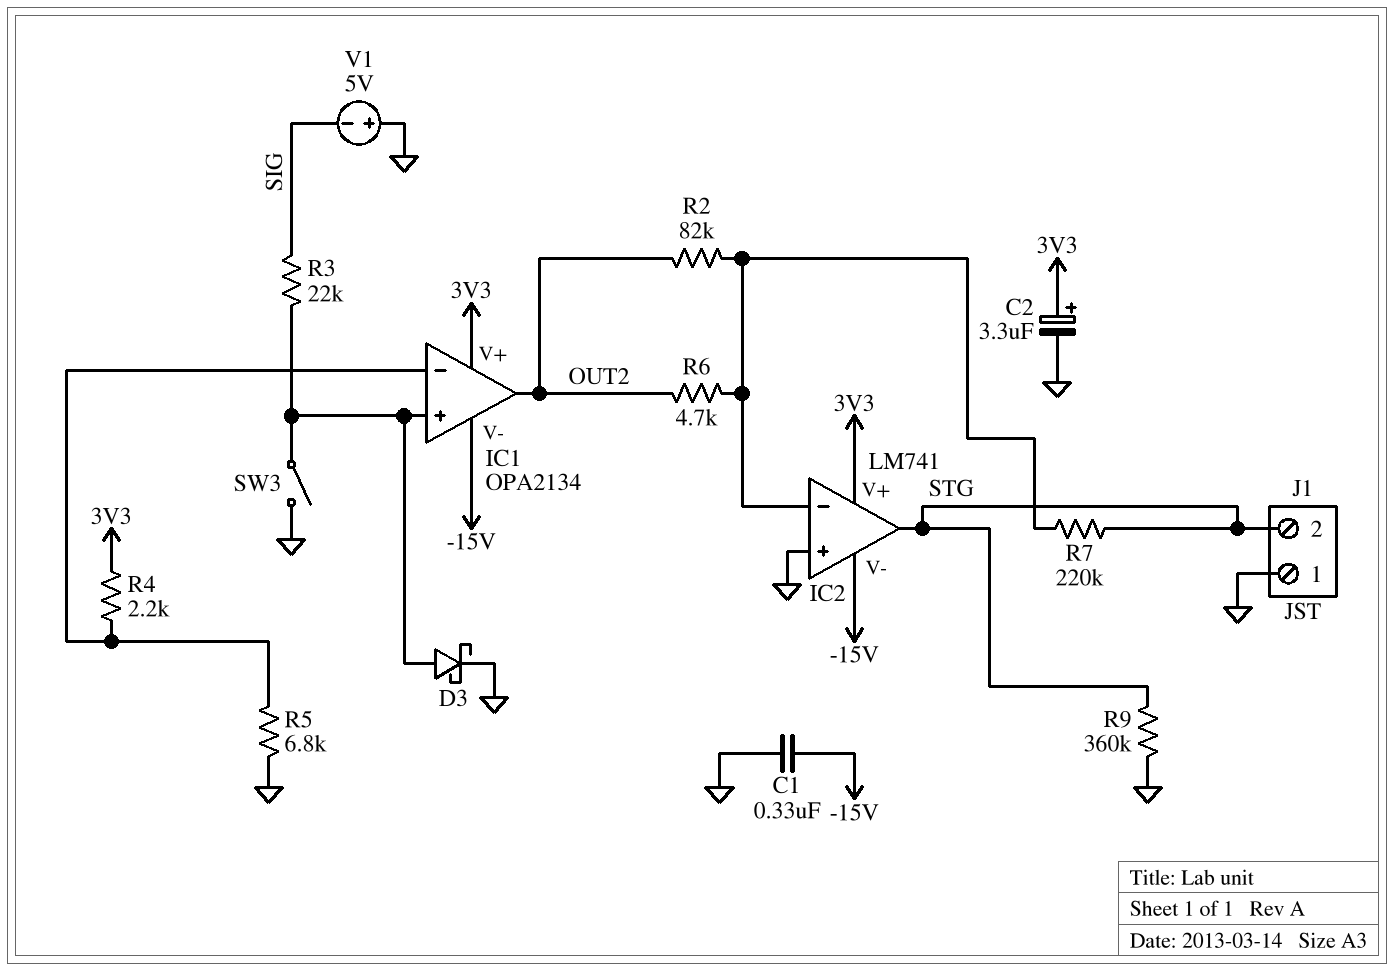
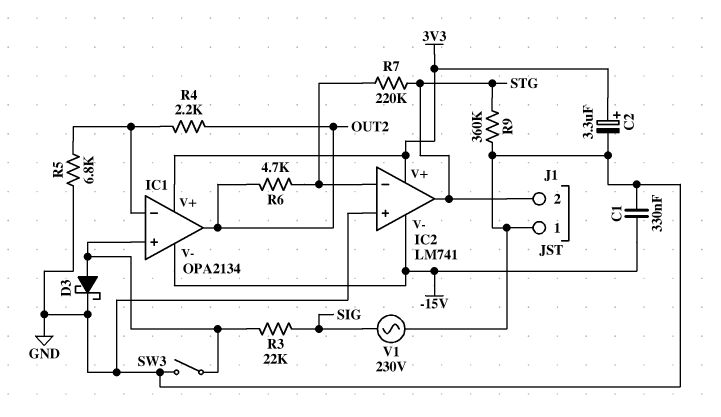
R2: 82k (IC2/in-, OUT2) -> none
R4: 2.2k (3V3, IC1/in-) -> 2.2k (IC1/in-, OUT2)
V1: 5V (plus GND, minus SIG) -> AC 230V (GND, SIG)

